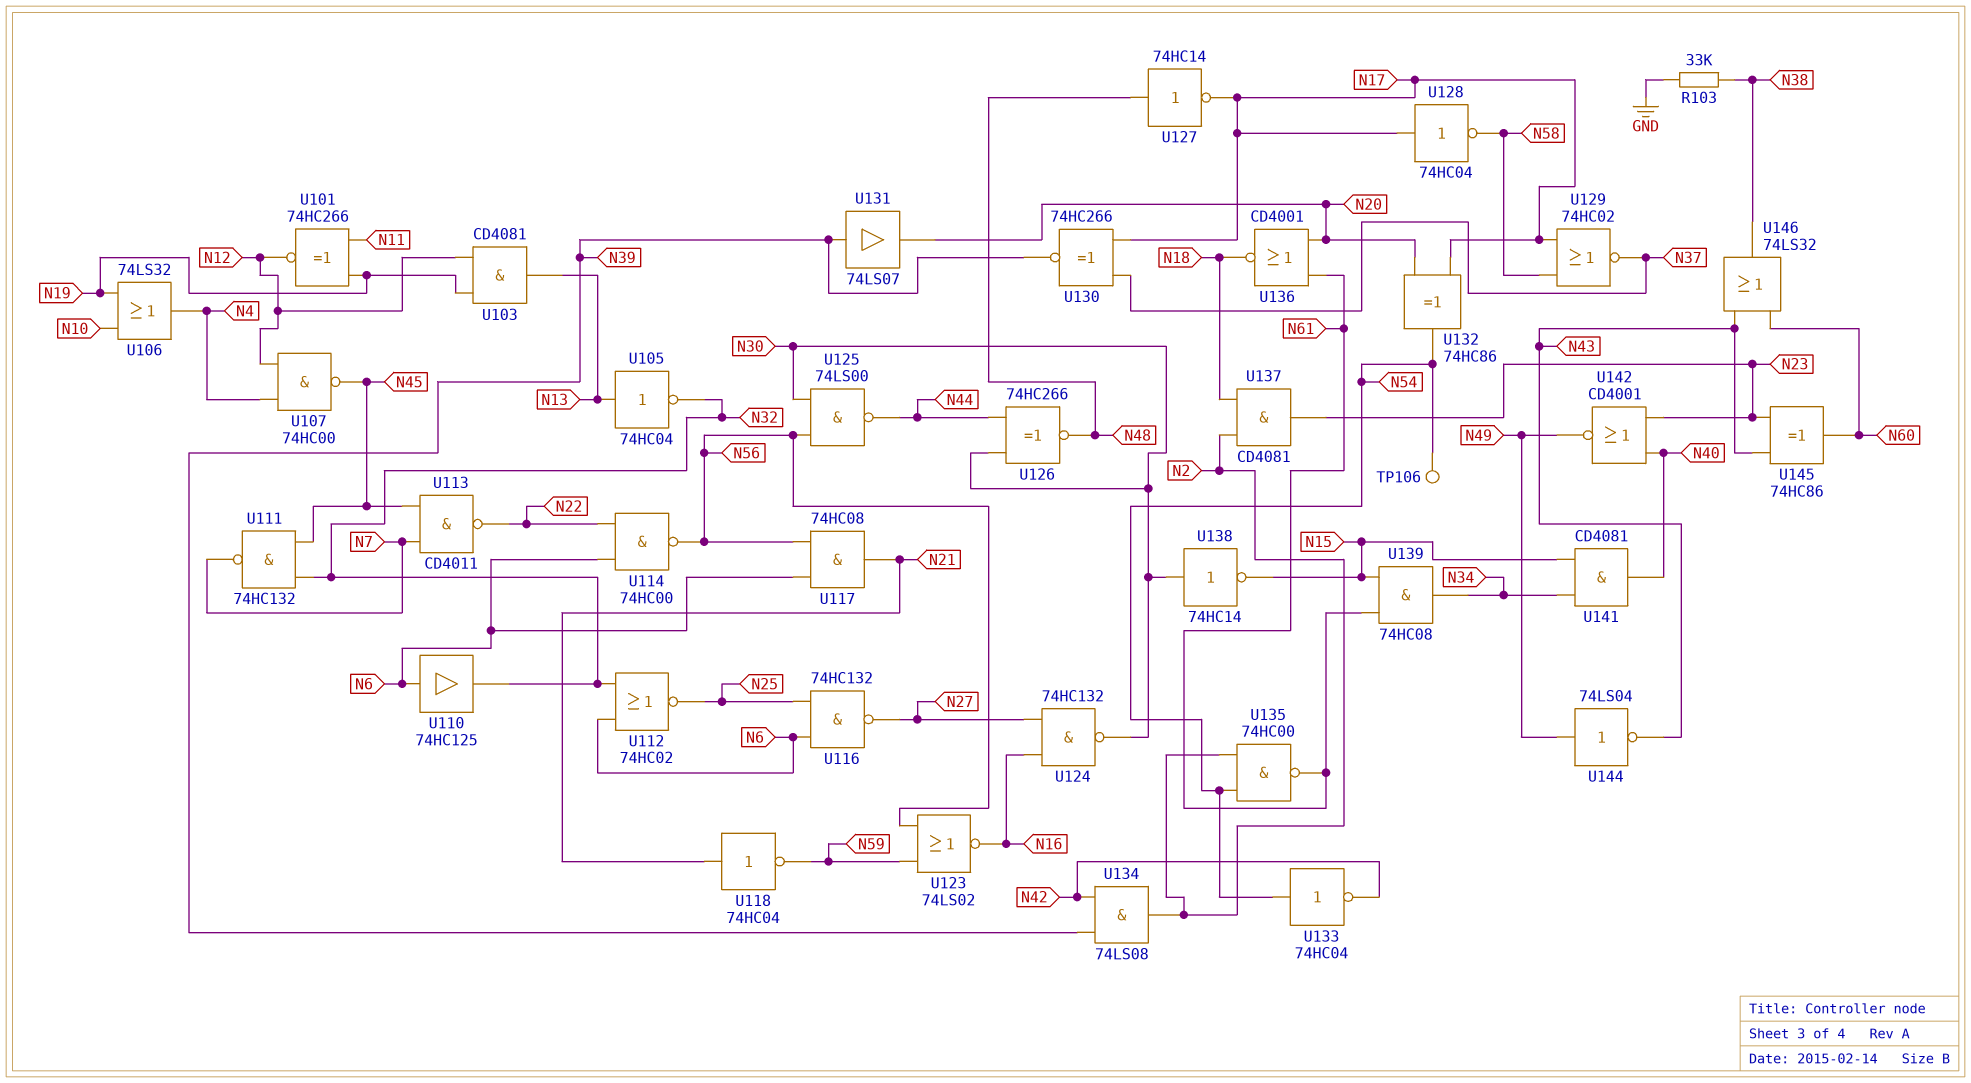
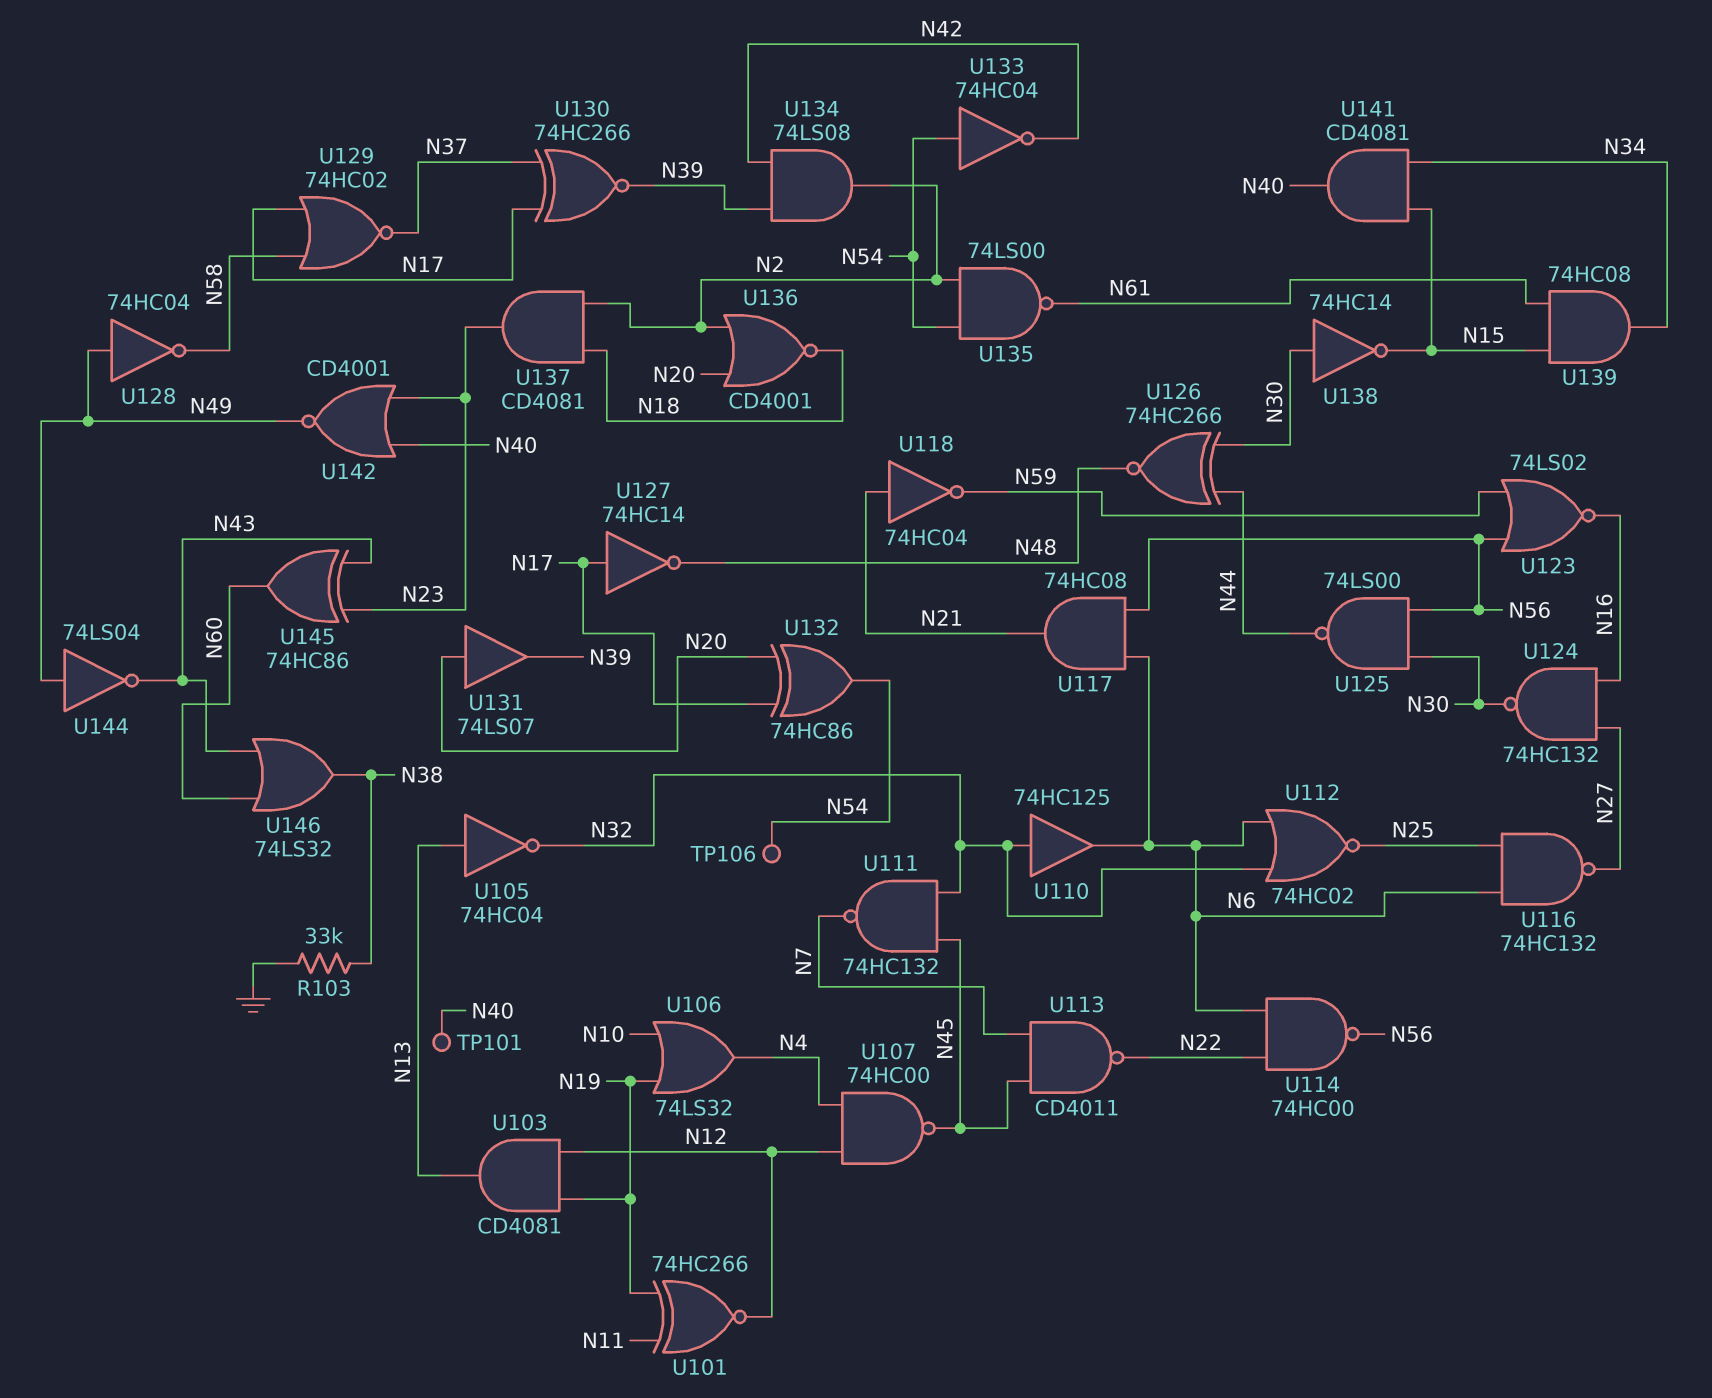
TP101: none -> test point (N40)
U110: buffer 74HC125 (in N6, out N32) -> buffer 74HC125 (in N32, out N6)
U127: NOT 74HC14 (in N48, out N17) -> NOT 74HC14 (in N17, out N48)
U128: NOT 74HC04 (in N17, out N58) -> NOT 74HC04 (in N49, out N58)
U131: buffer 74LS07 (in N39, out N20) -> buffer 74LS07 (in N20, out N39)
U135: NAND 74HC00 (in N2, in N54, out N61) -> NAND 74LS00 (in N2, in N54, out N61)
U136: NOR CD4001 (in N20, in N61, out N18) -> NOR CD4001 (in N2, in N20, out N18)

